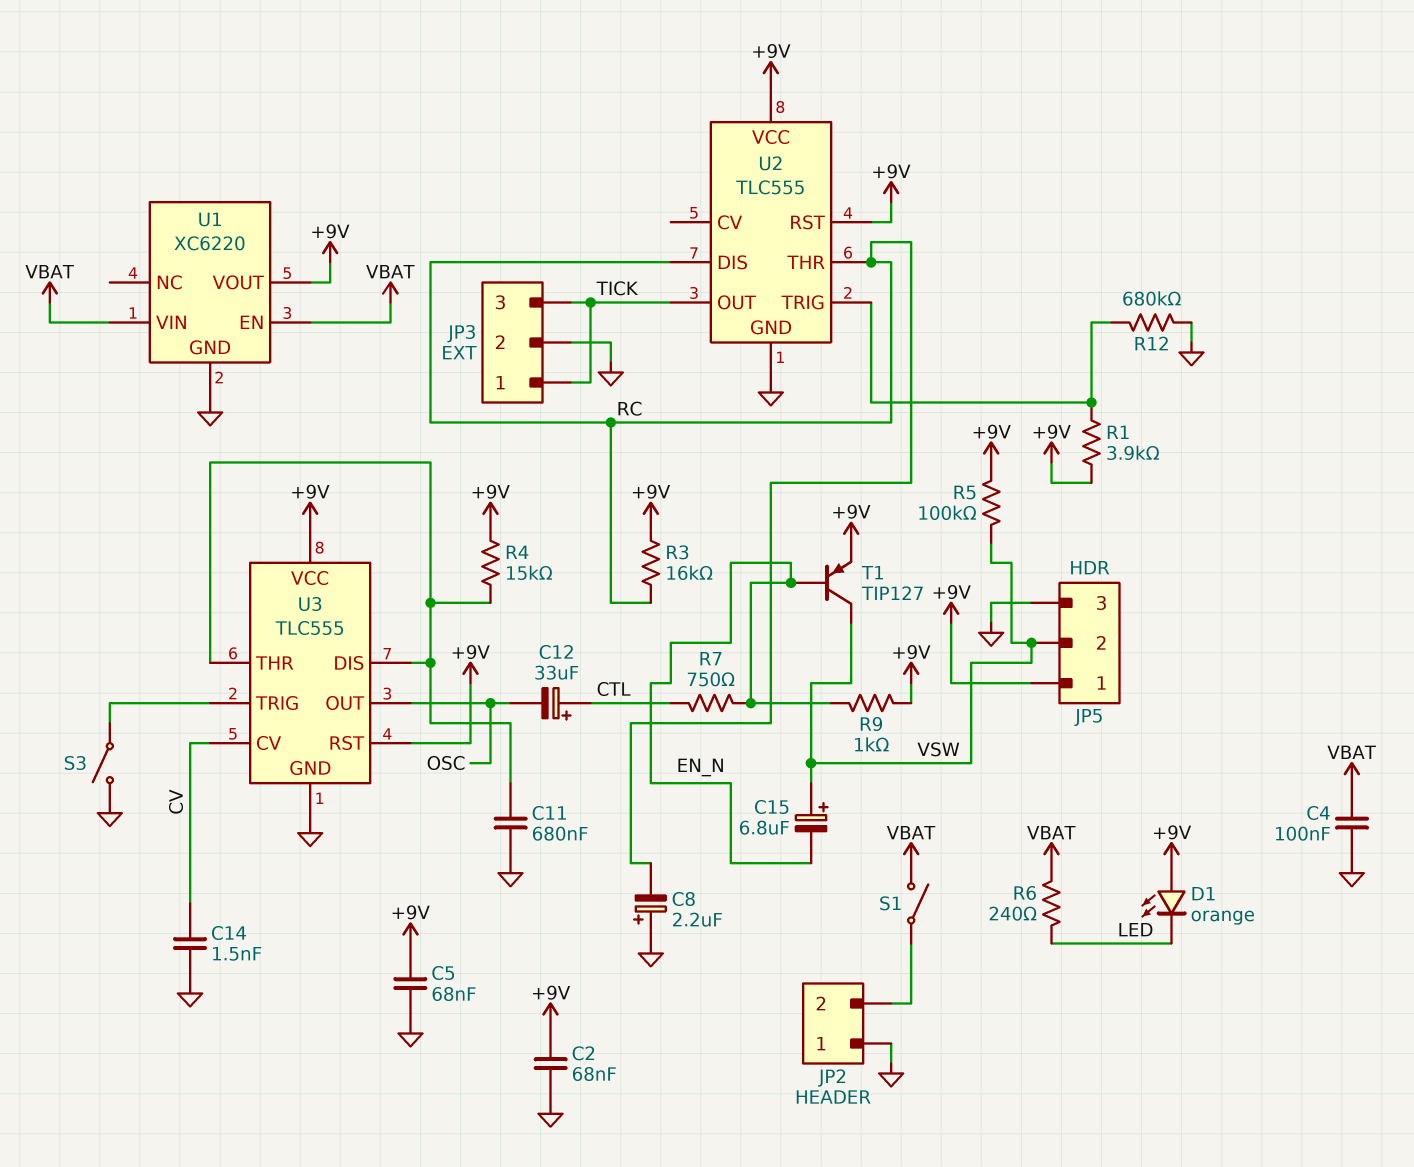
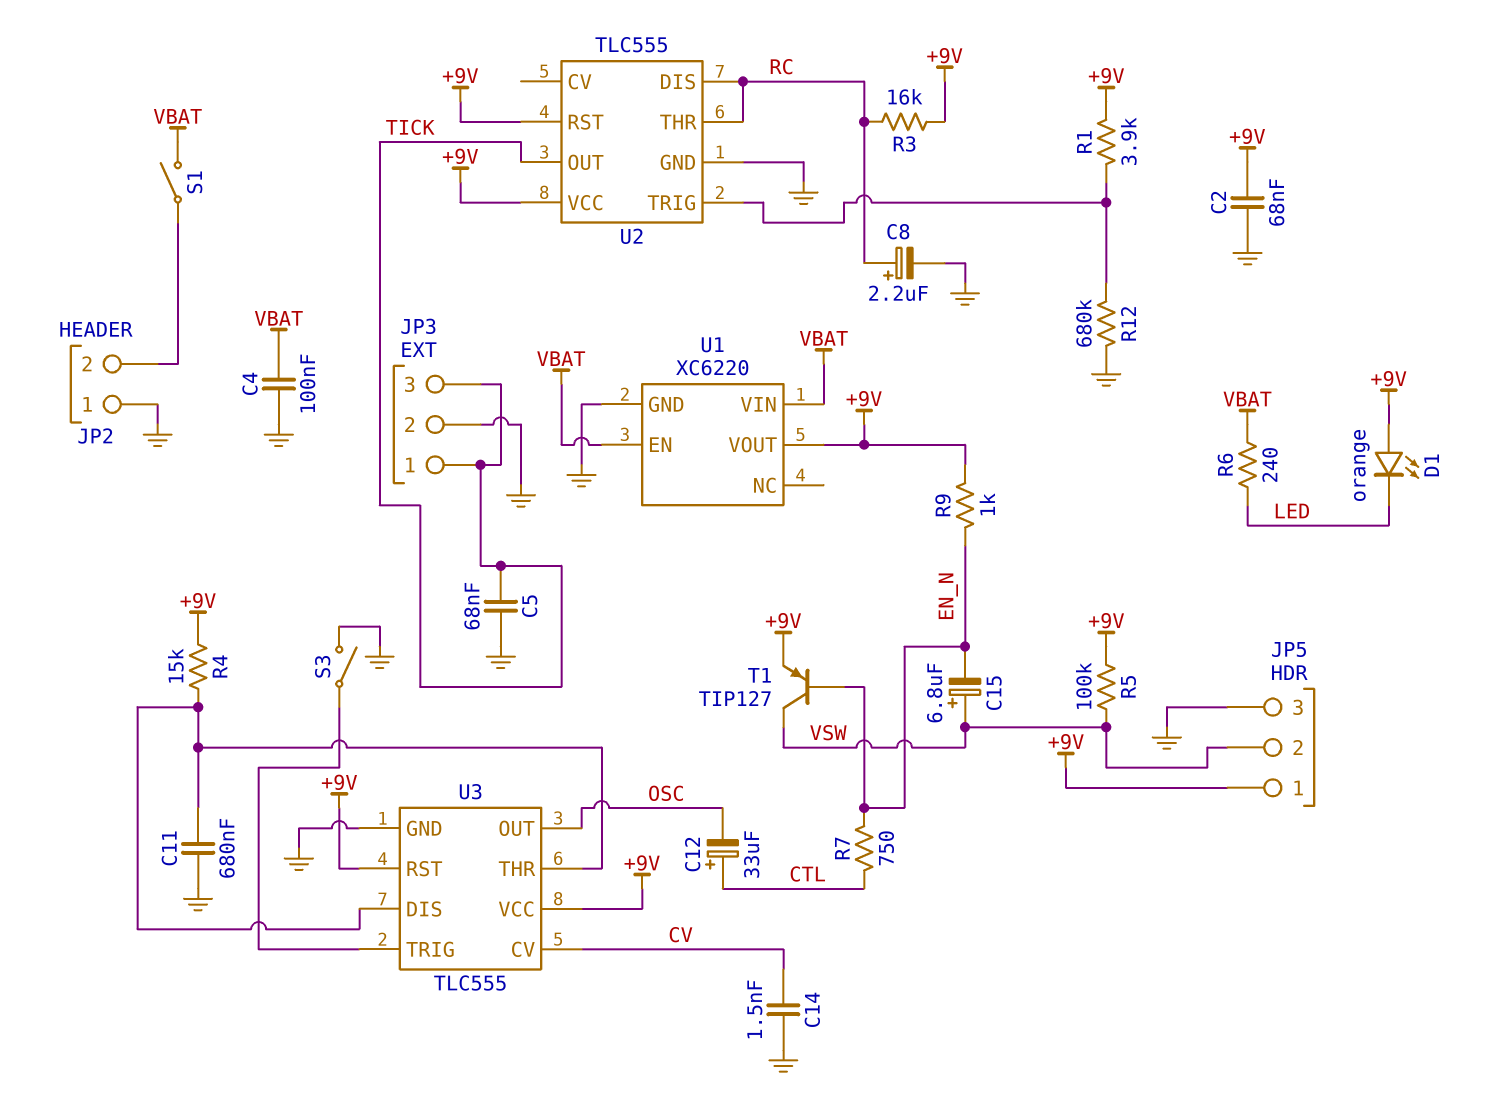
C5: 68nF (+9V, GND) -> 68nF (GND, TICK)
C8: 2.2uF (plus GND, minus RC) -> 2.2uF (plus RC, minus GND)

